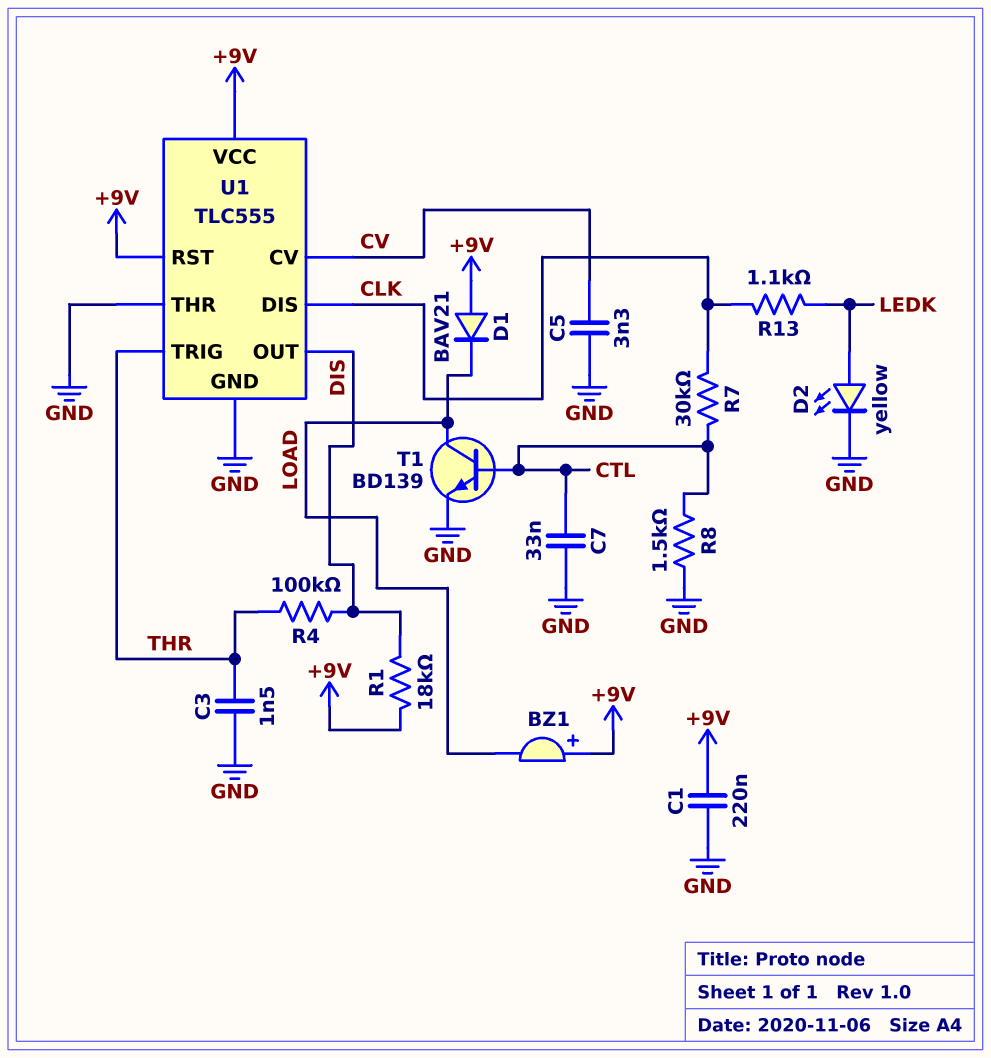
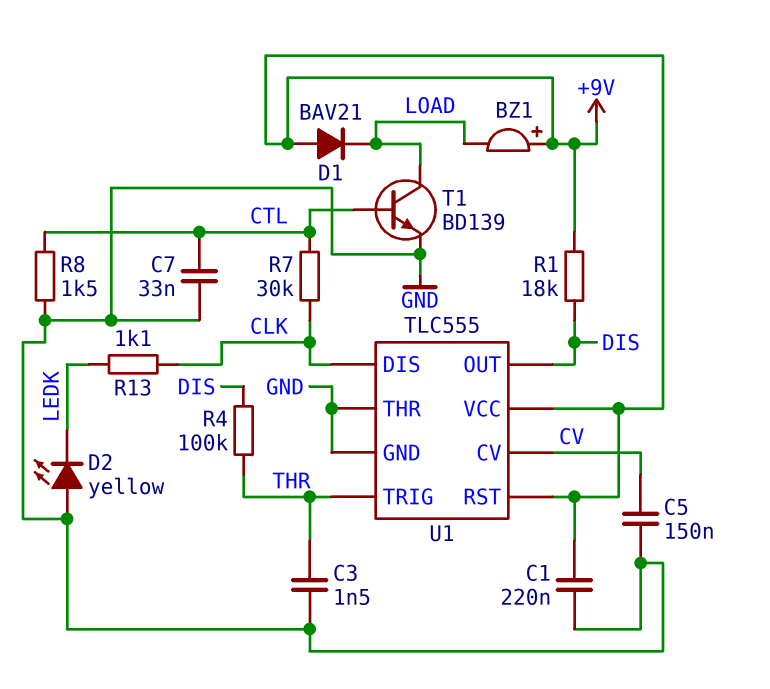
C5: 3.3nF (CV, GND) -> 150nF (CV, GND)
D2: LED yellow (A LEDK, K GND) -> LED yellow (A GND, K LEDK)

